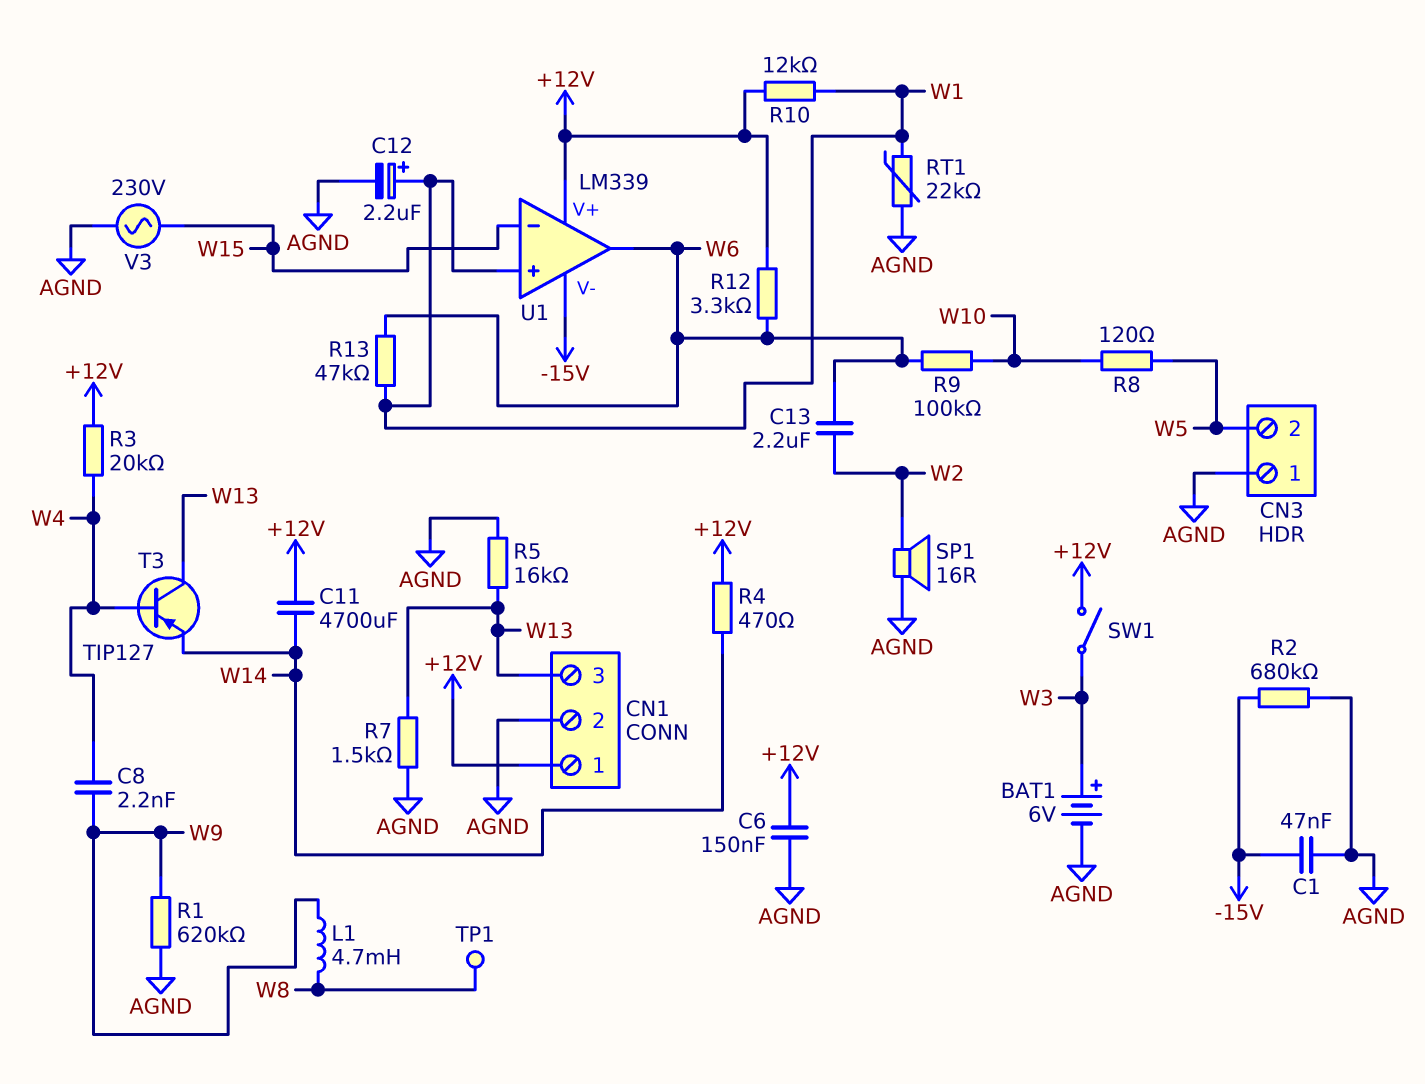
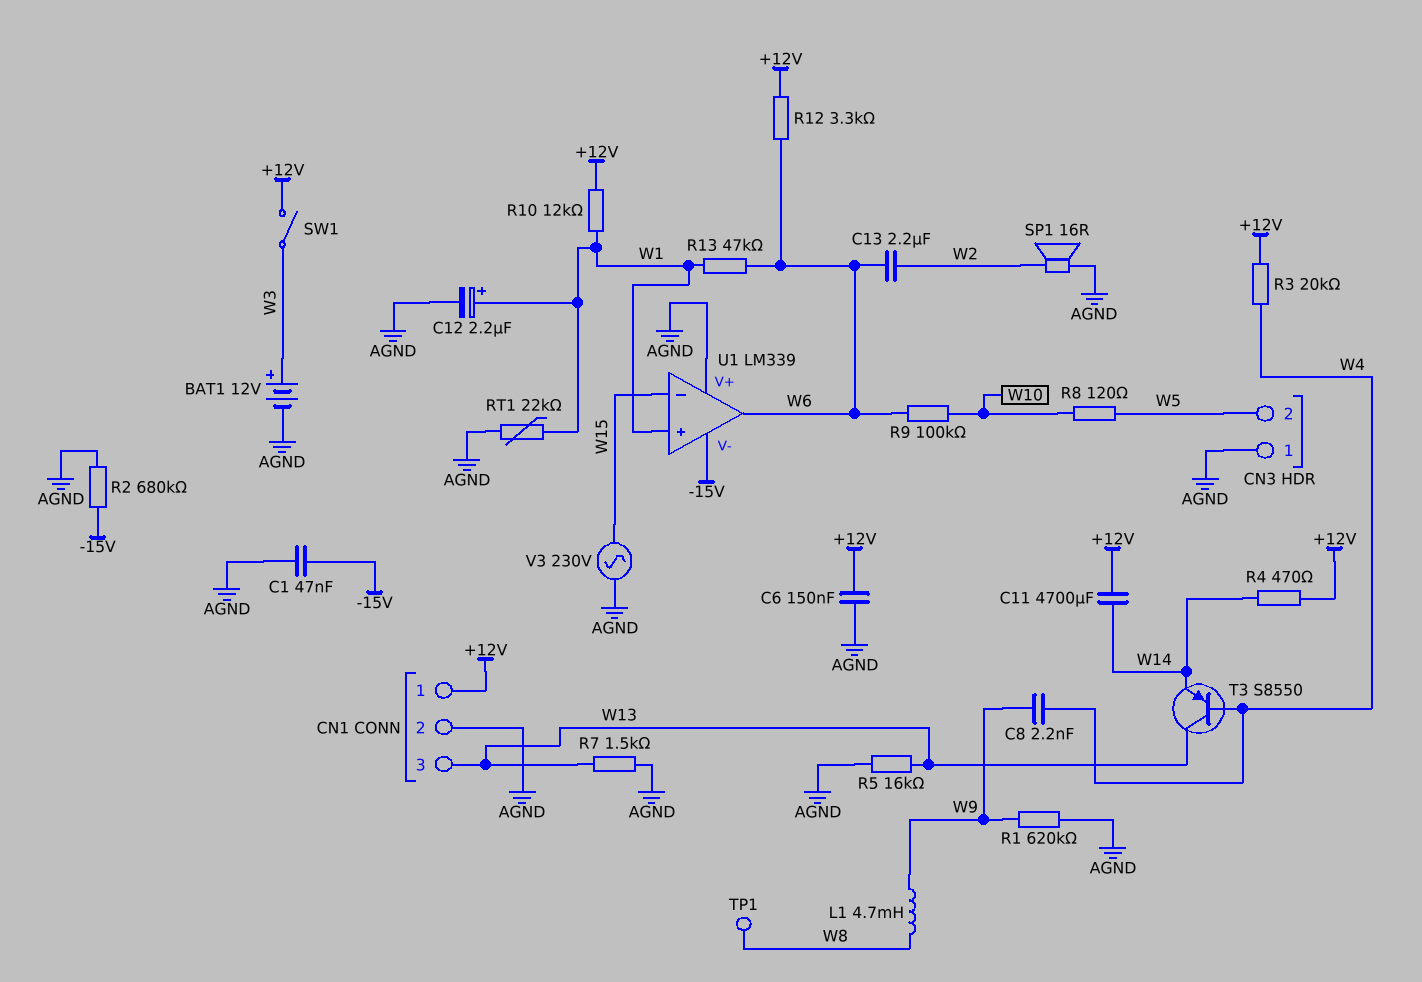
BAT1: 6V (plus W3, minus AGND) -> 12V (plus W3, minus AGND)
T3: PNP TIP127 (B W4, C W13, E W14) -> PNP S8550 (B W4, C W13, E W14)
U1 pin V+: +12V -> AGND

